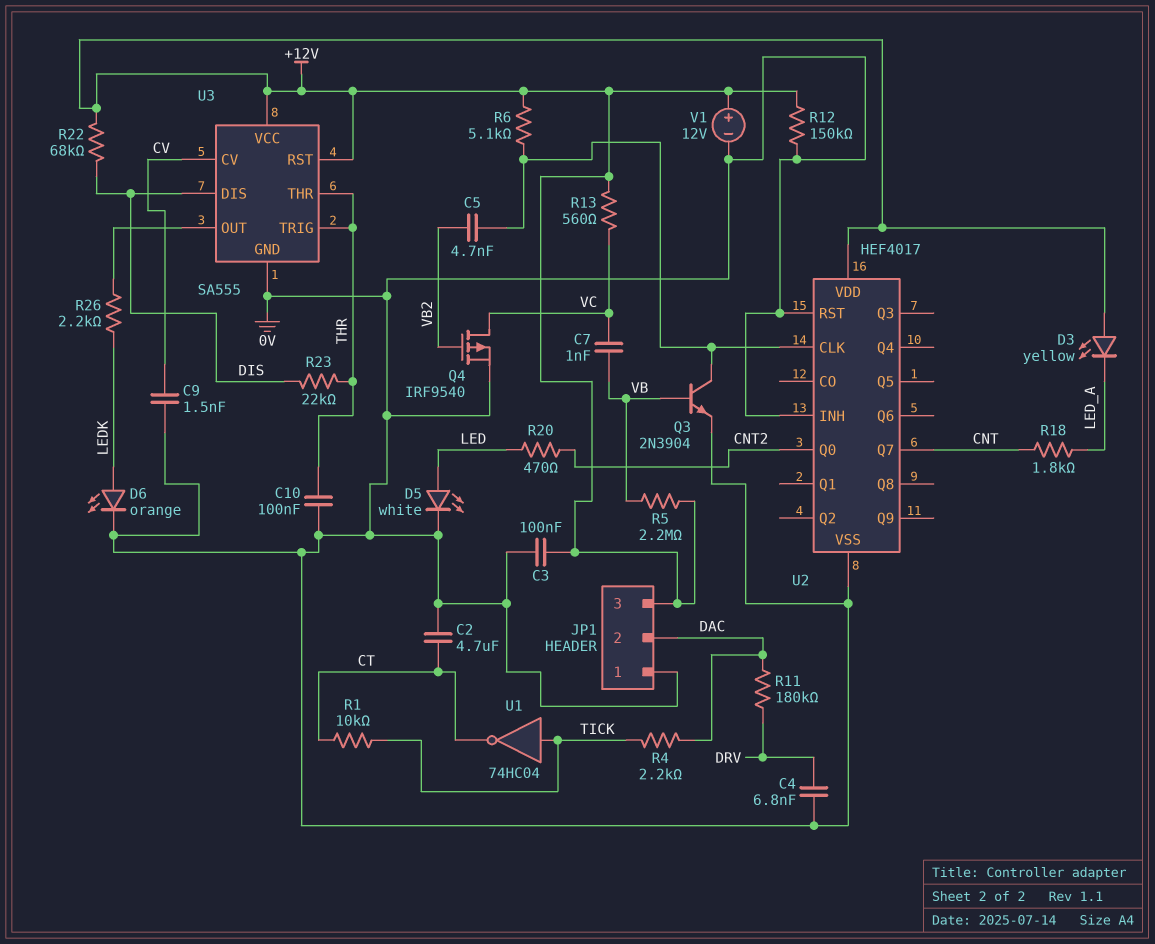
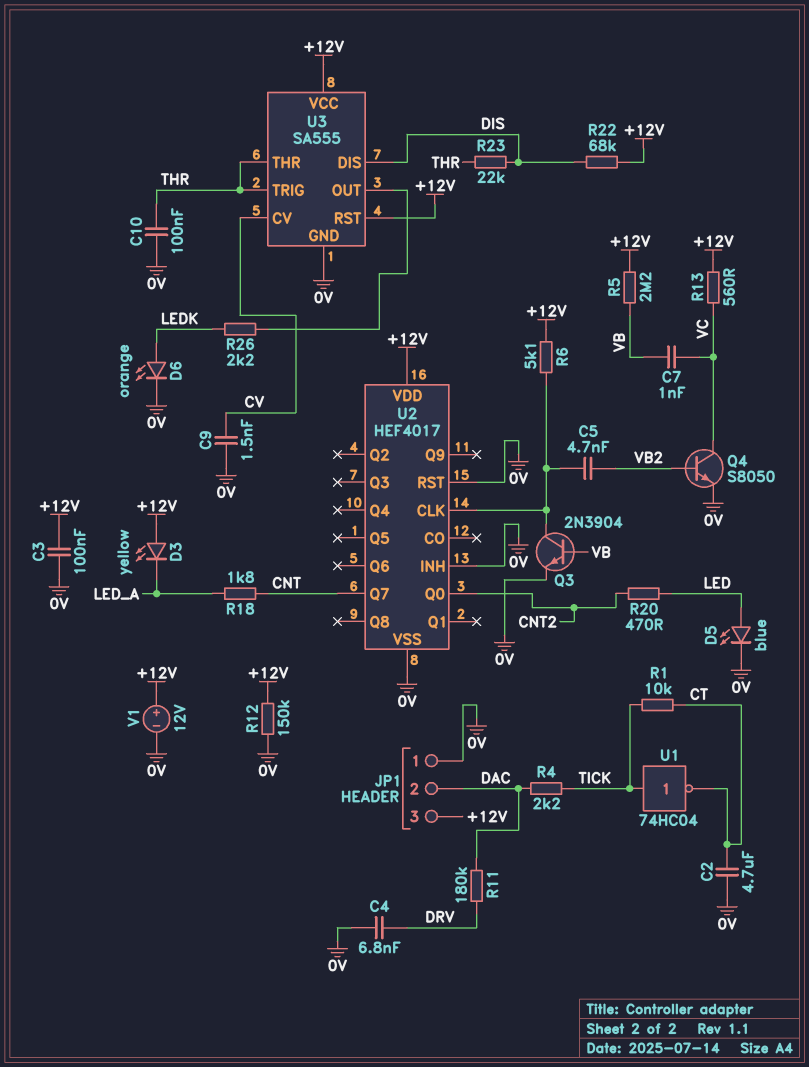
D5: LED white (A LED, K 0V) -> LED blue (A LED, K 0V)
Q4: PMOS IRF9540 (G VB2, D VC, S 0V) -> NPN S8050 (B VB2, C VC, E 0V)

